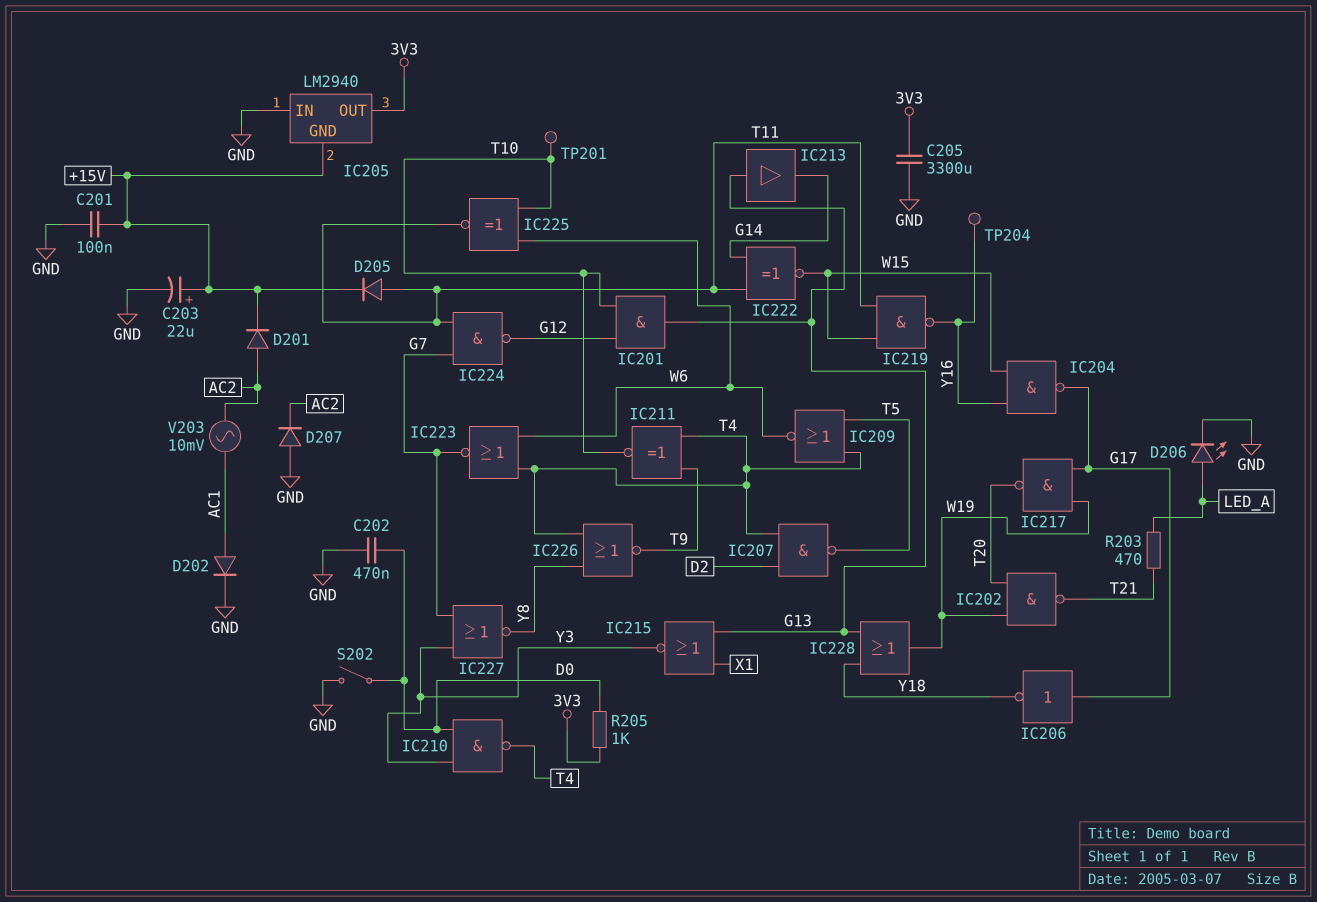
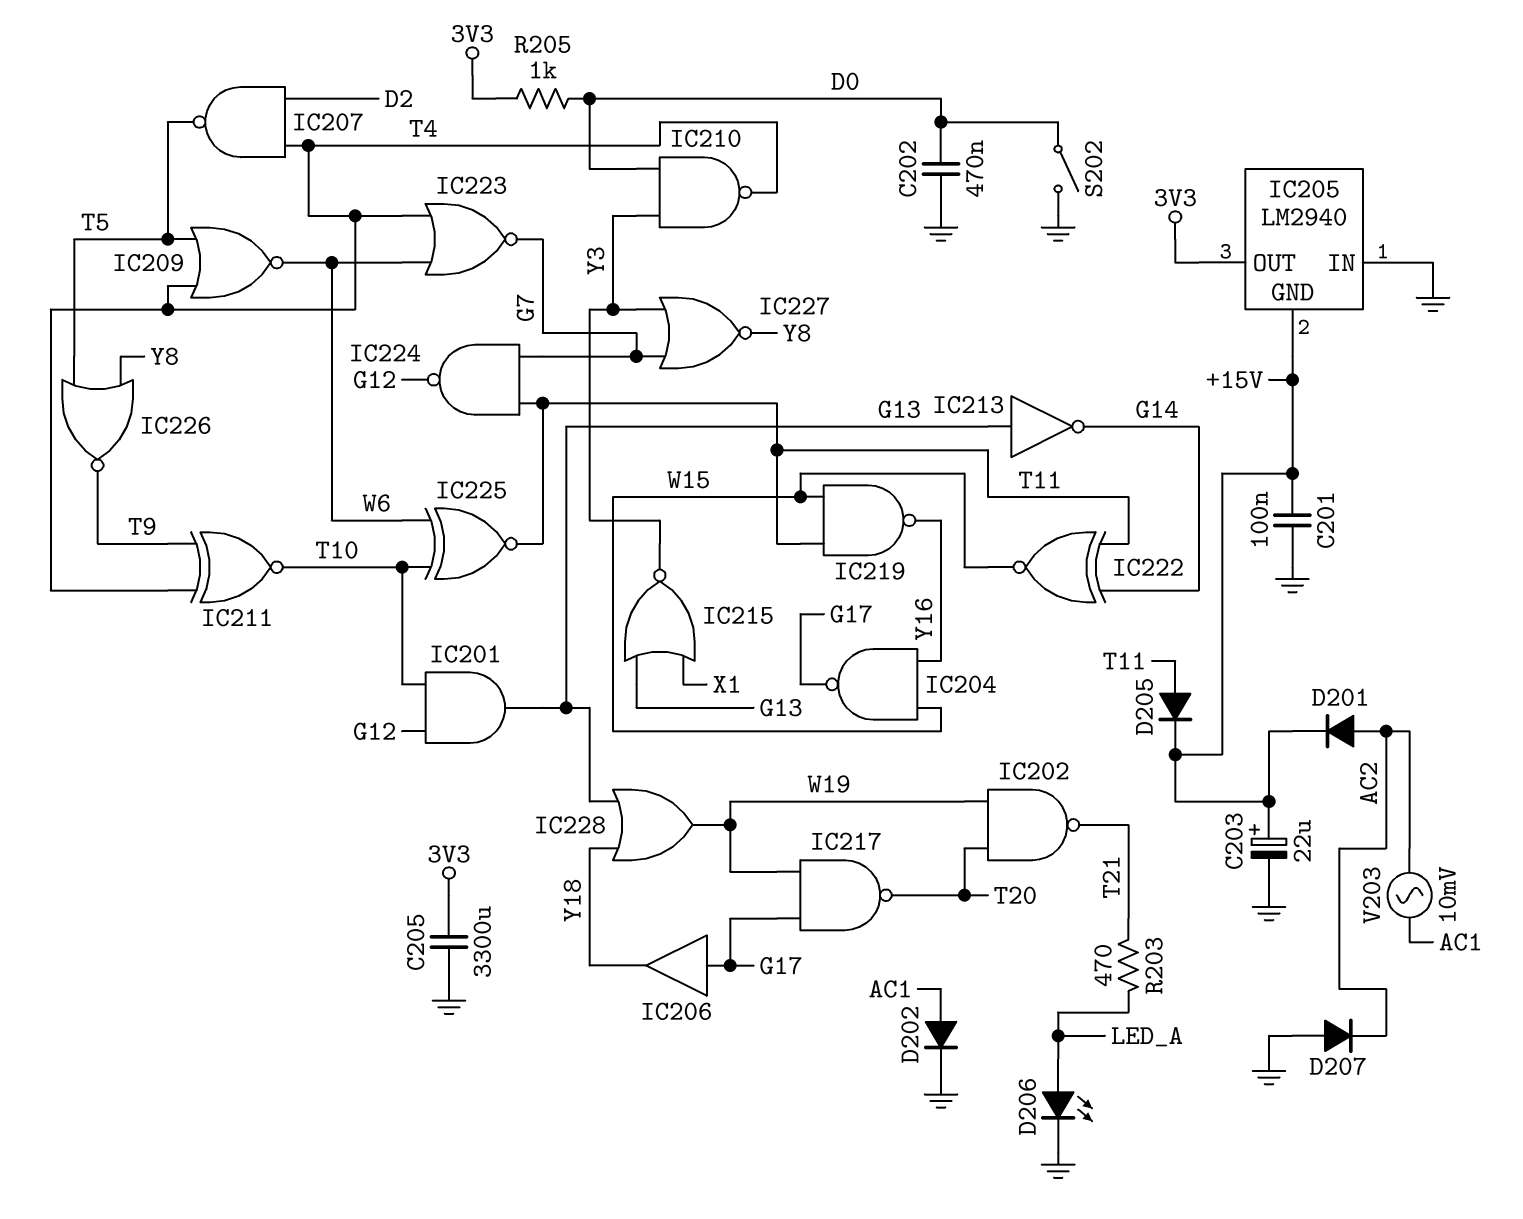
IC206: NOT (in G17, out Y18) -> buffer (in G17, out Y18)
IC213: buffer (in G13, out G14) -> NOT (in G13, out G14)
IC226: NOR (in T4, in Y8, out T9) -> NOR (in T5, in Y8, out T9)
TP201: test point (T10) -> none
TP204: test point (Y16) -> none

